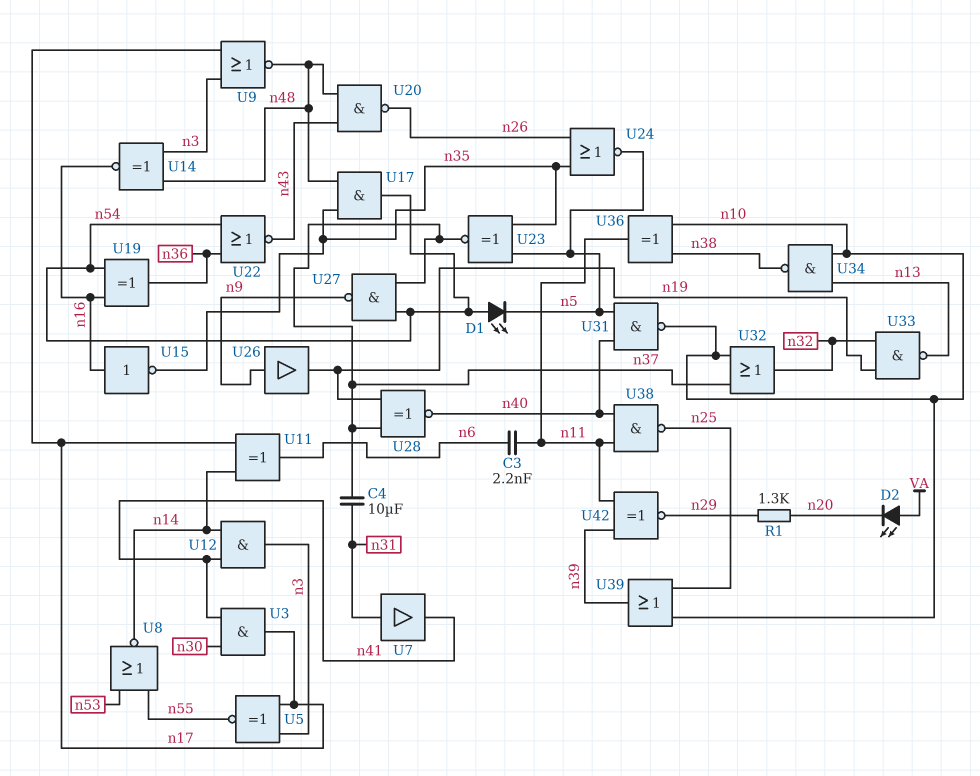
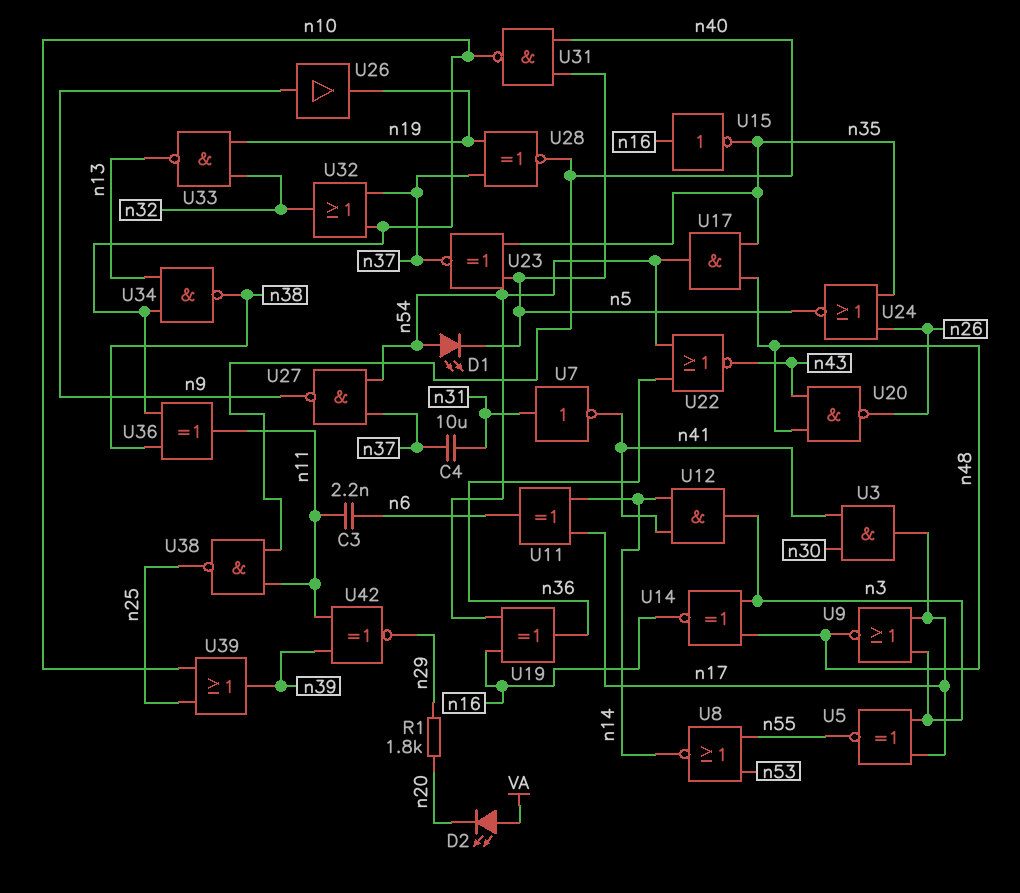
R1: 1.3k (n20, n29) -> 1.8k (n20, n29)
U7: buffer (in n31, out n41) -> NOT (in n31, out n41)

